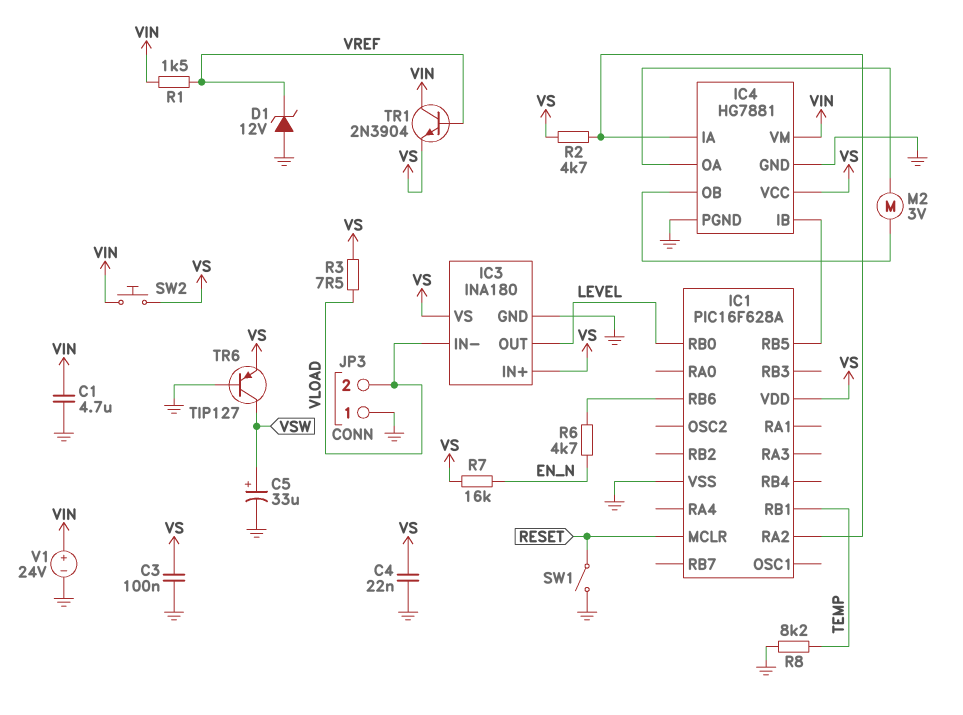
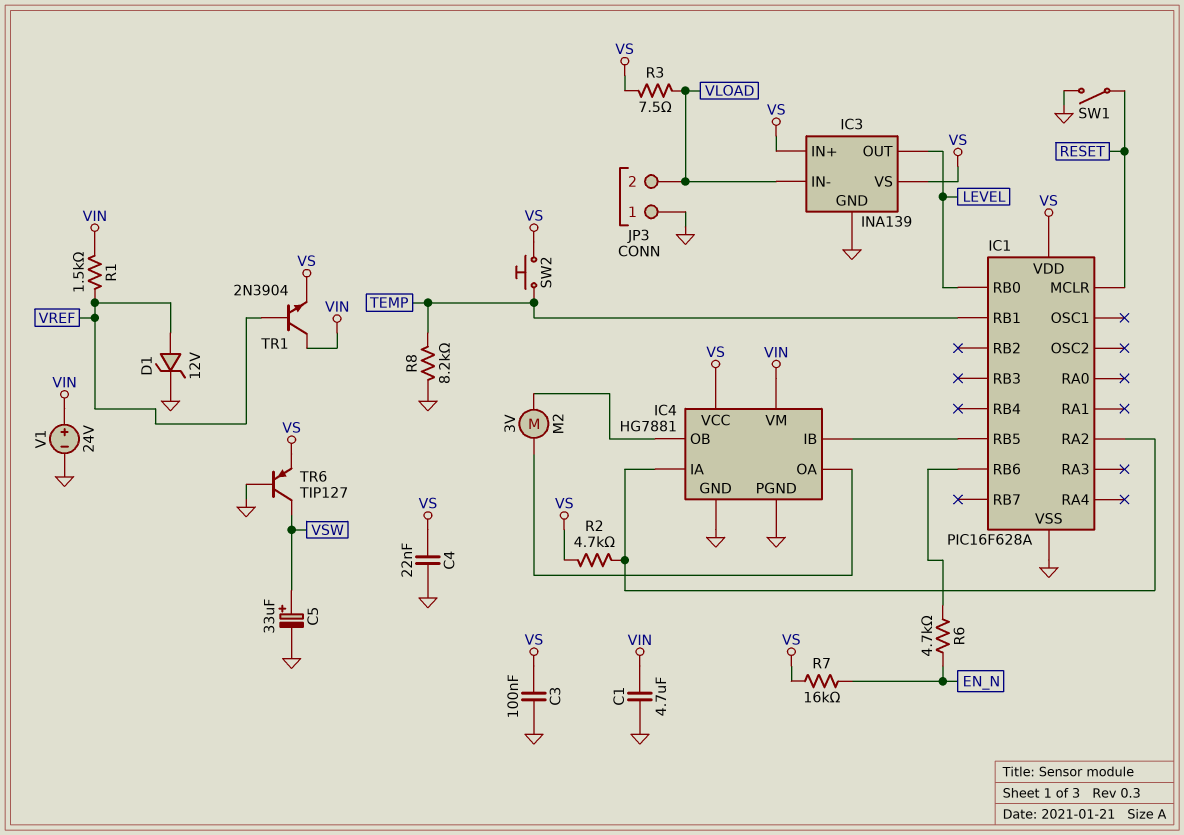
D1: zener 12V (A GND, K VREF) -> zener 12V (A VREF, K GND)
IC3: INA180 -> INA139
SW2: button (VIN, VS) -> button (TEMP, VS)

